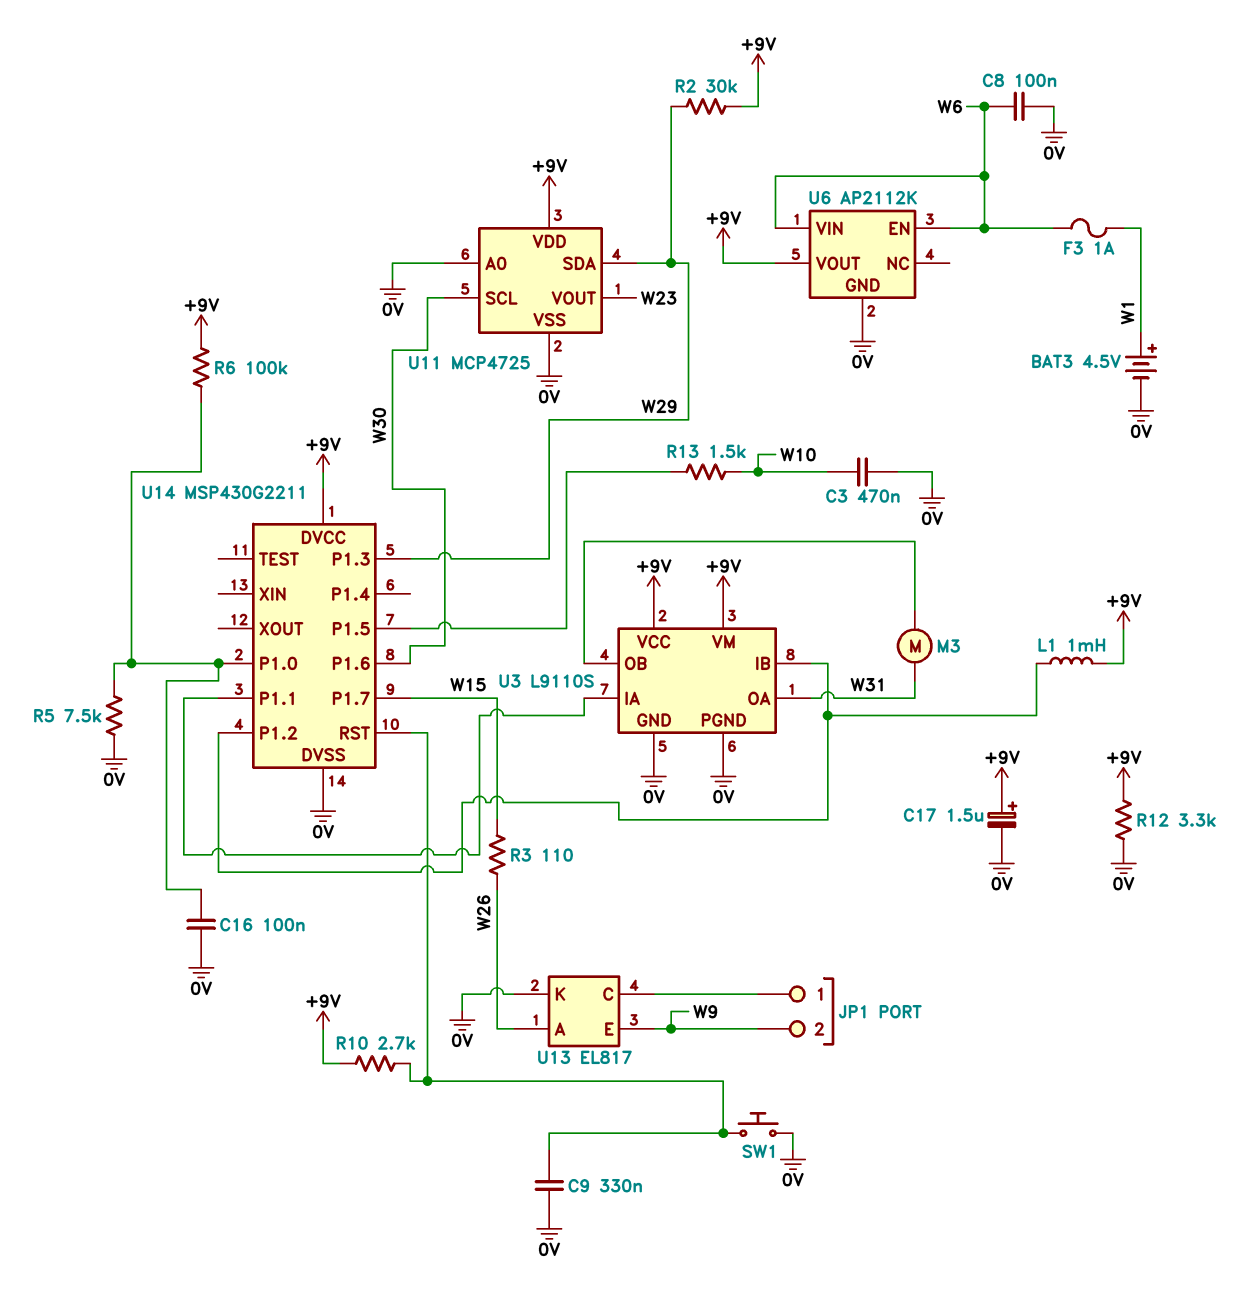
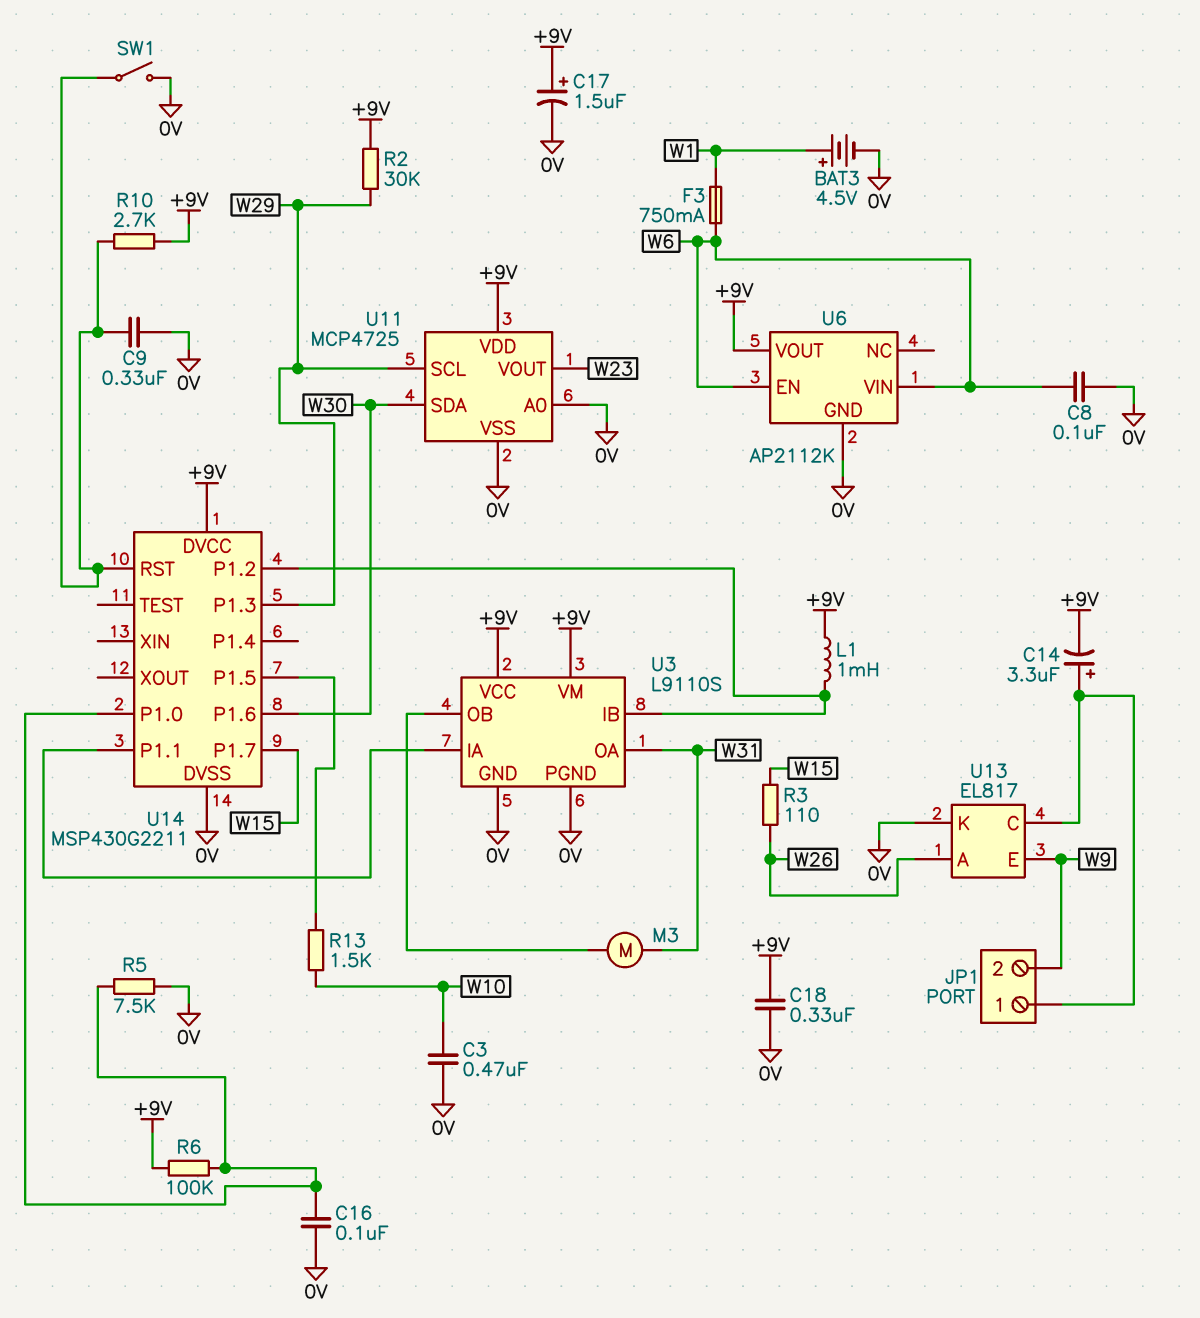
C14: none -> 3.3uF (plus JP1/1, minus +9V)
C18: none -> 330nF (+9V, 0V)
F3: 1A (W1, W6) -> 750mA (W1, W6)
R12: 3.3k (+9V, 0V) -> none
SW1: button (0V, U14/RST) -> switch (0V, U14/RST)
U11 pin SCL: W30 -> W29
U11 pin SDA: W29 -> W30

